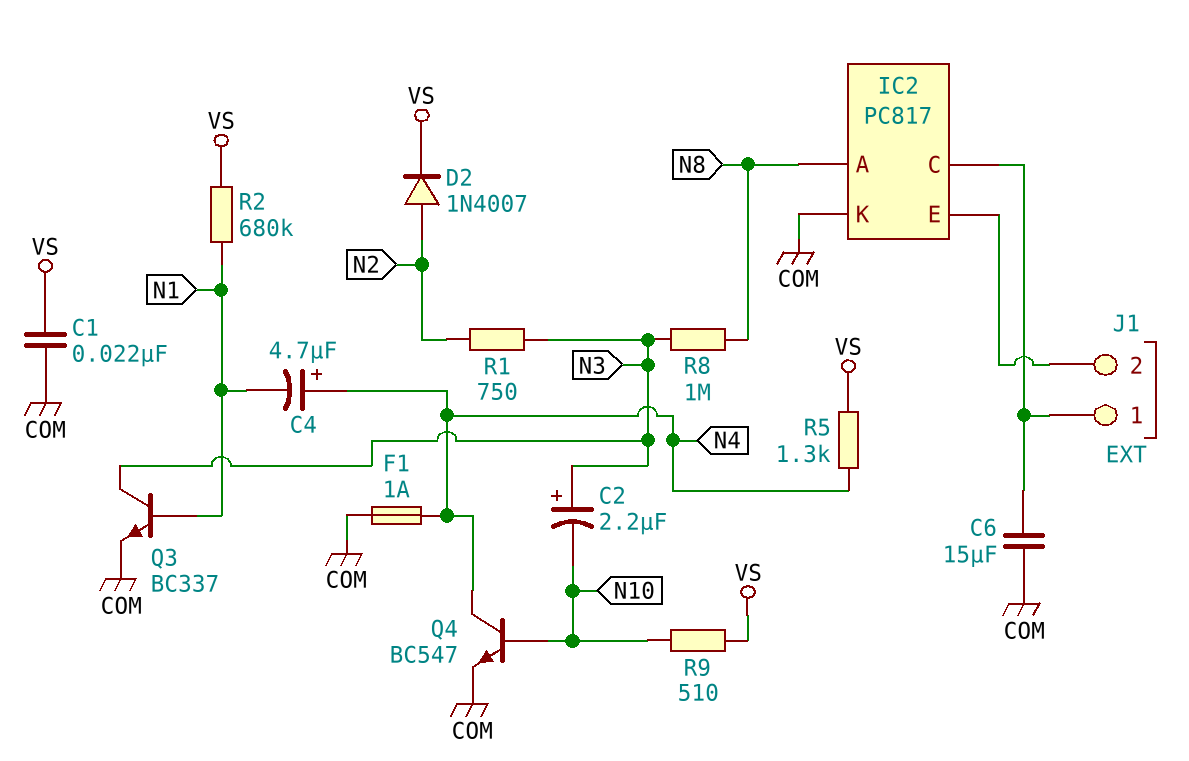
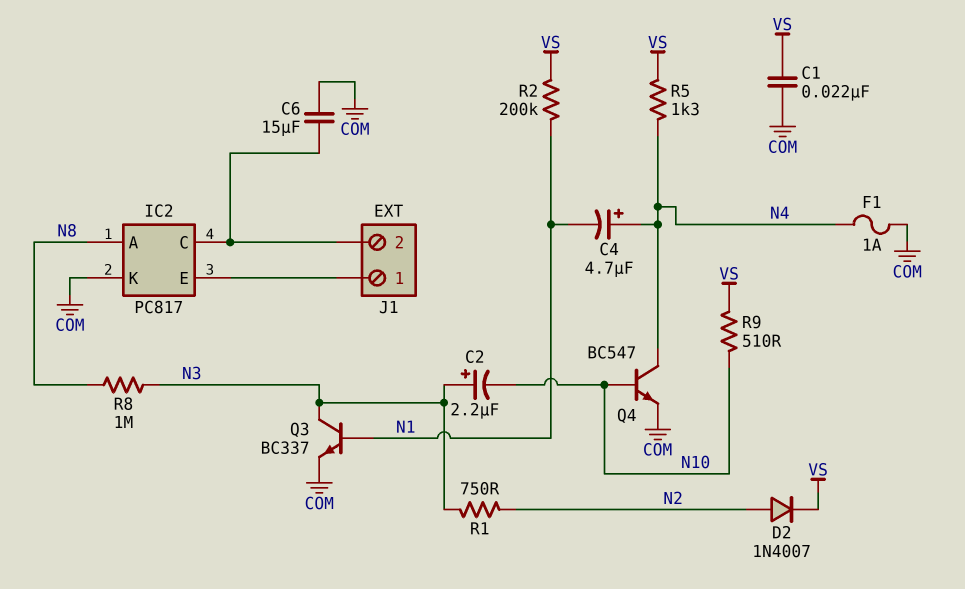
J1 pin 1: IC2/C -> IC2/E
J1 pin 2: IC2/E -> IC2/C
R2: 680k (N1, VS) -> 200k (N1, VS)

